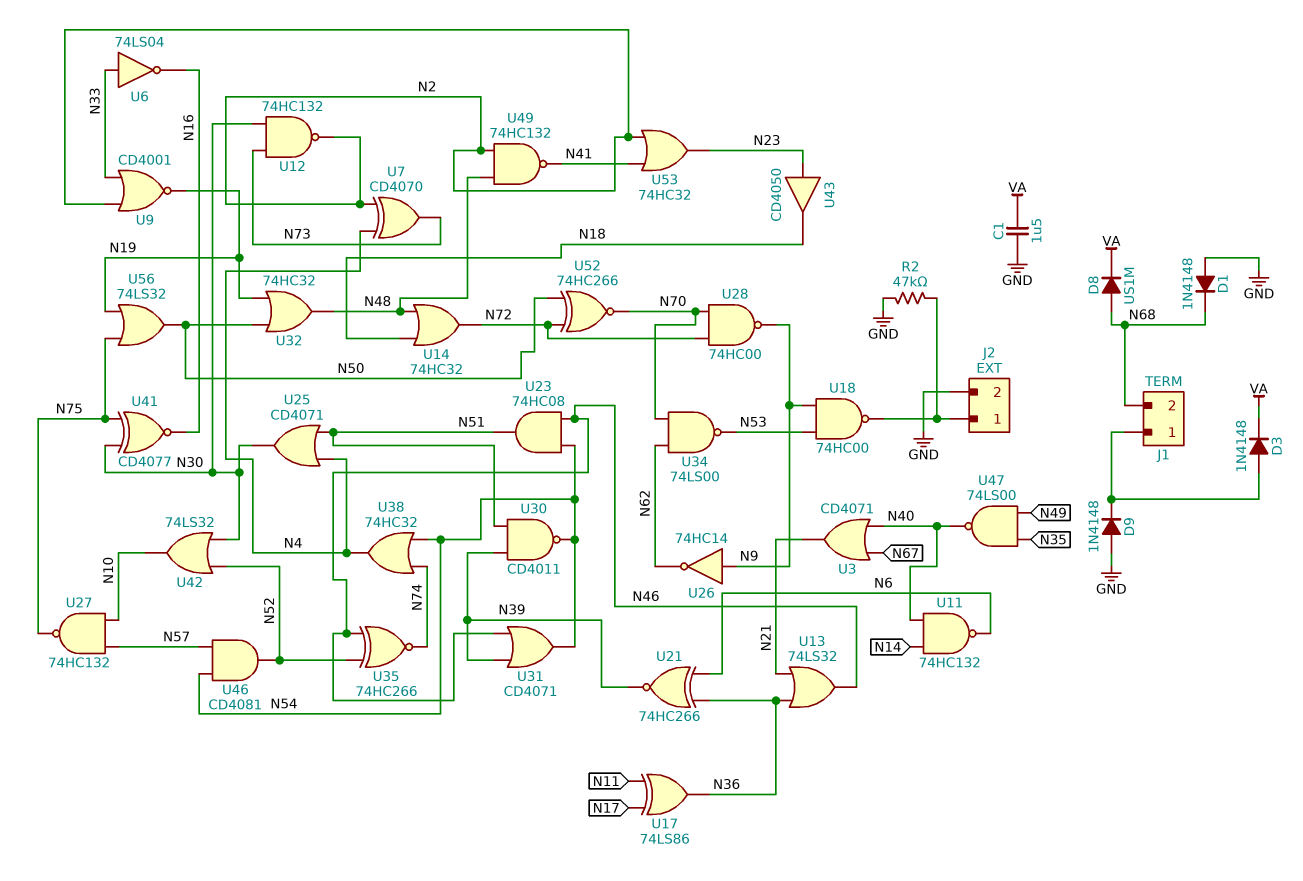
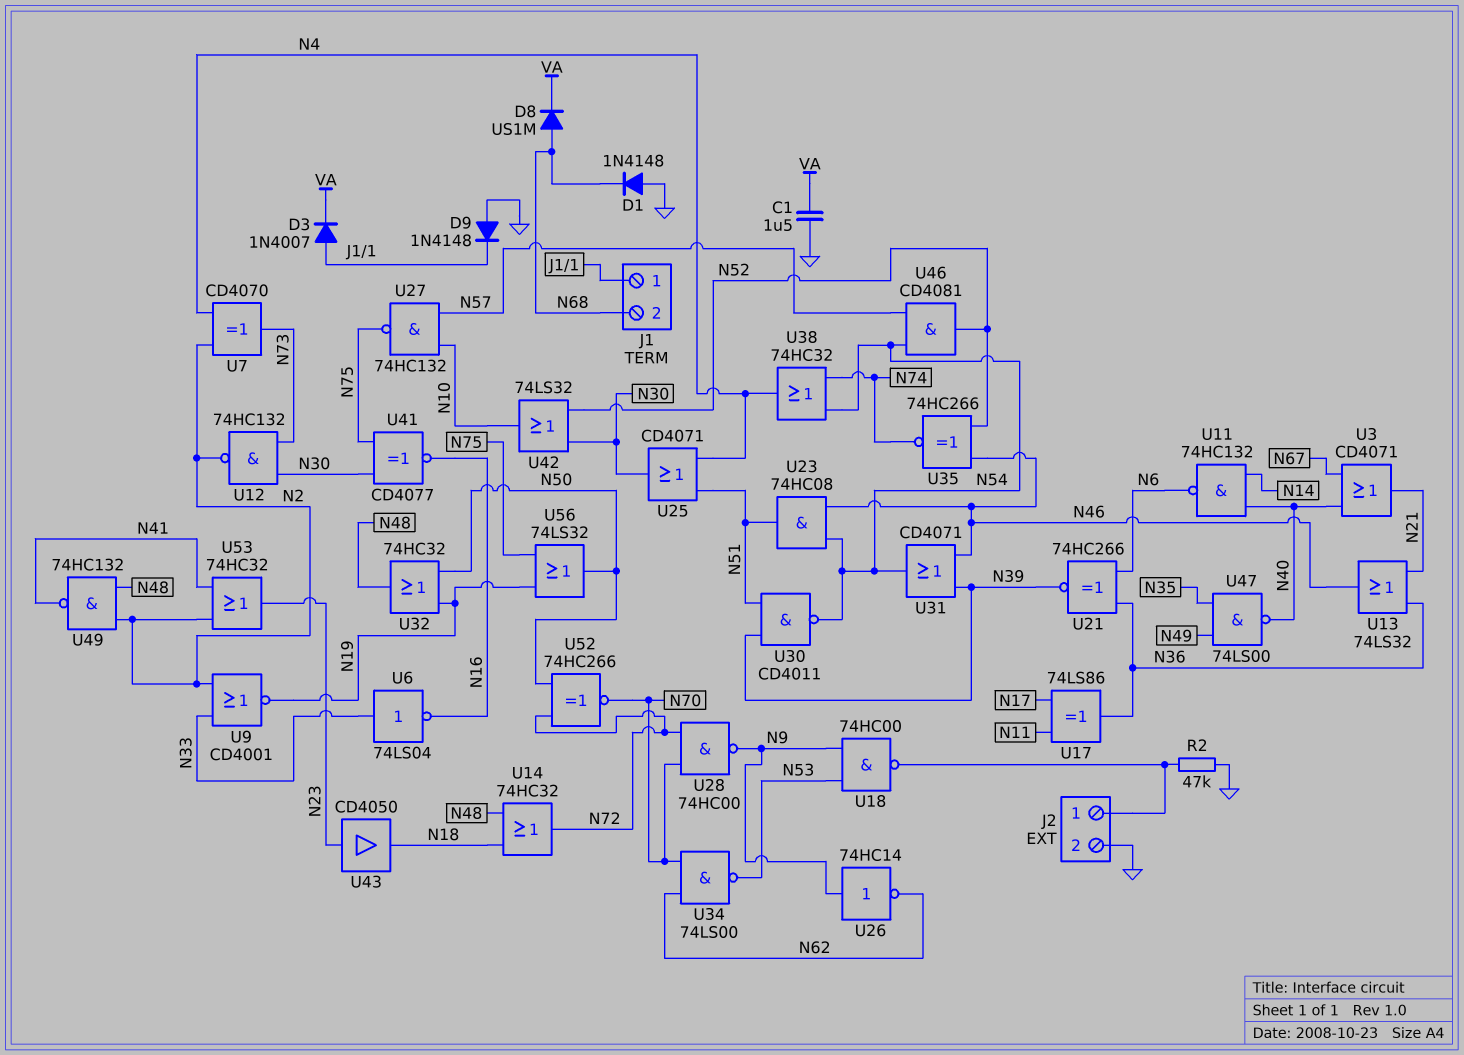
D3: diode 1N4148 (A J1/1, K VA) -> diode 1N4007 (A J1/1, K VA)

